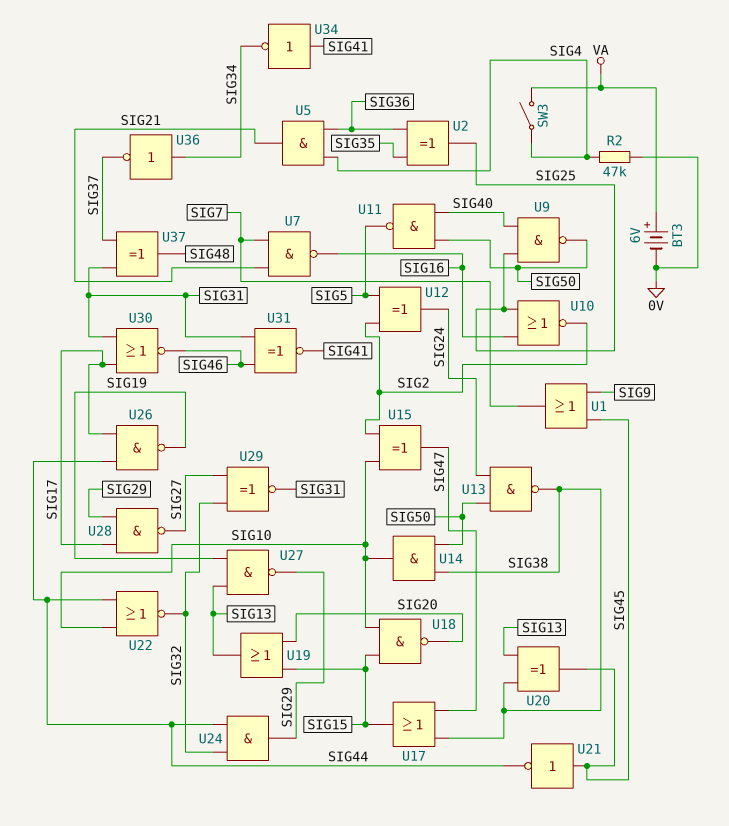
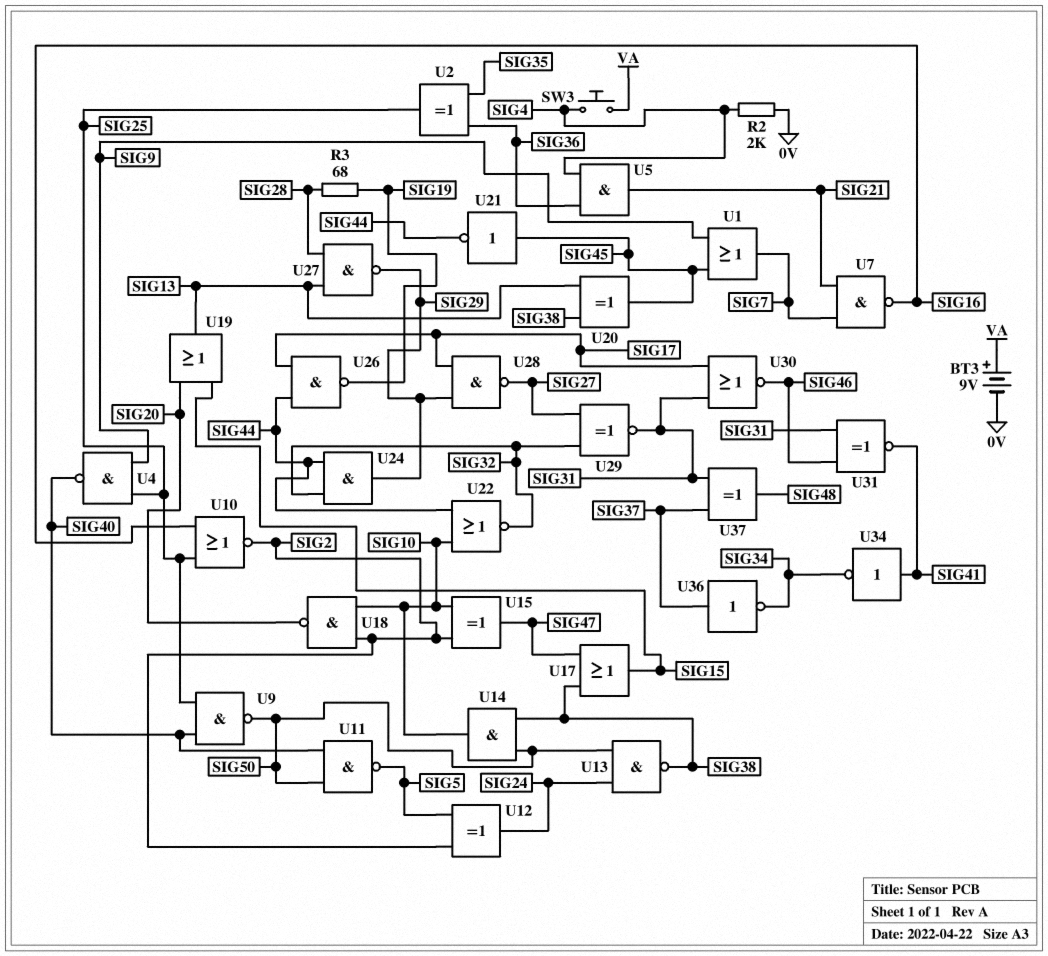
BT3: 6V (plus VA, minus 0V) -> 9V (plus VA, minus 0V)
R2: 47k (0V, SIG4) -> 2k (0V, SIG4)
R3: none -> 68 (SIG19, SIG28)
SW3: switch (SIG4, VA) -> button (SIG4, VA)
U4: none -> NAND (in SIG9, in SIG25, out SIG40)
U18: NAND (in SIG10, in SIG15, out SIG20) -> NAND (in SIG2, in SIG10, out SIG20)
U27: NAND (in SIG13, in SIG19, out SIG29) -> NAND (in SIG13, in SIG28, out SIG29)
U36: NOT (in SIG34, out SIG37) -> NOT (in SIG37, out SIG34)

